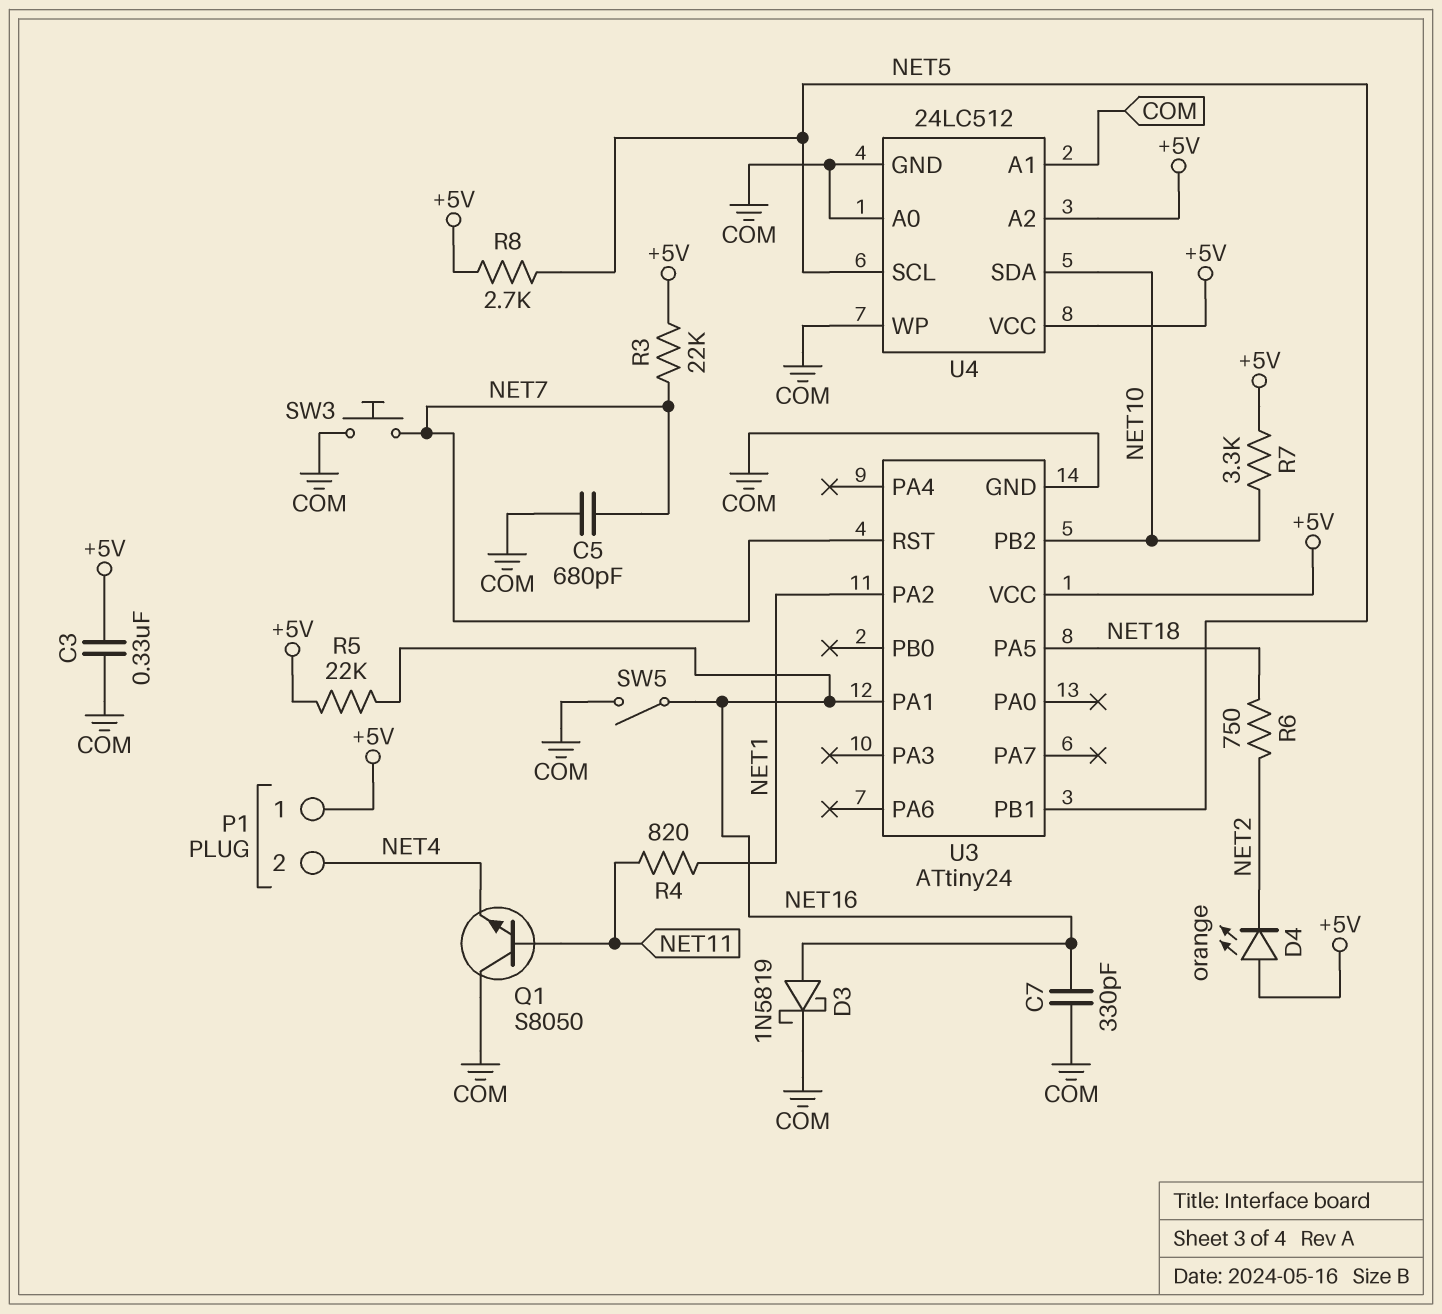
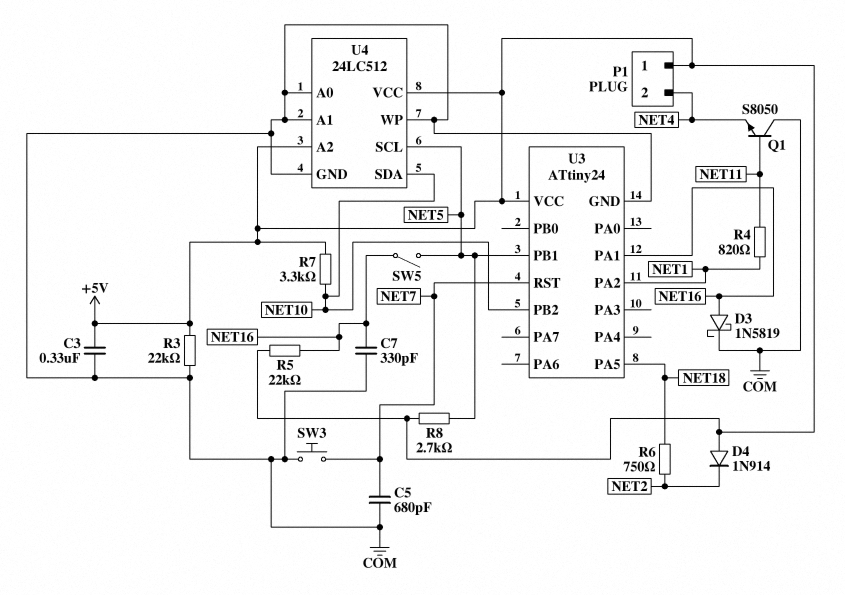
D4: LED orange (A +5V, K NET2) -> diode 1N914 (A +5V, K NET2)
R3: 22k (+5V, NET7) -> 22k (+5V, COM)
SW5: switch (COM, NET16) -> switch (NET5, NET16)

